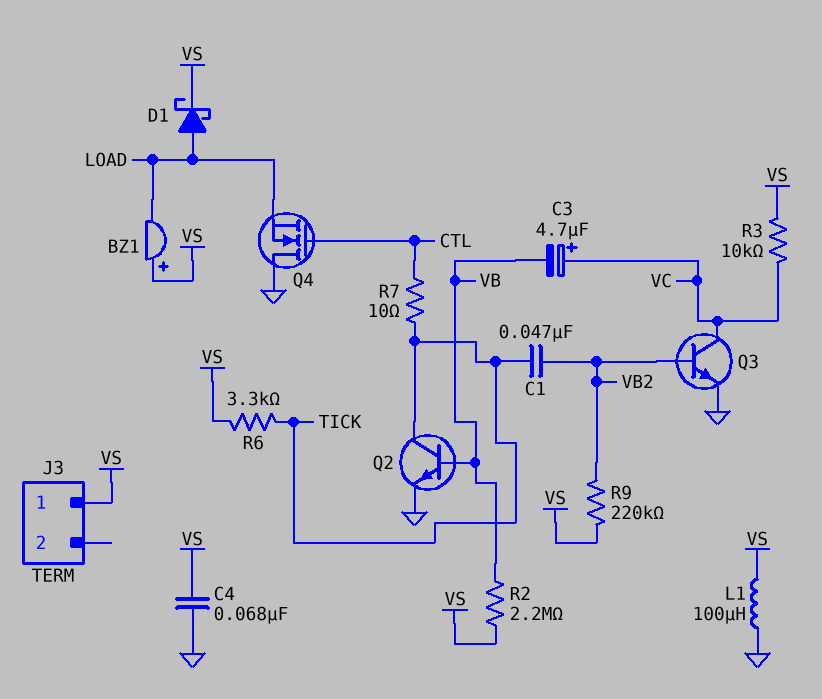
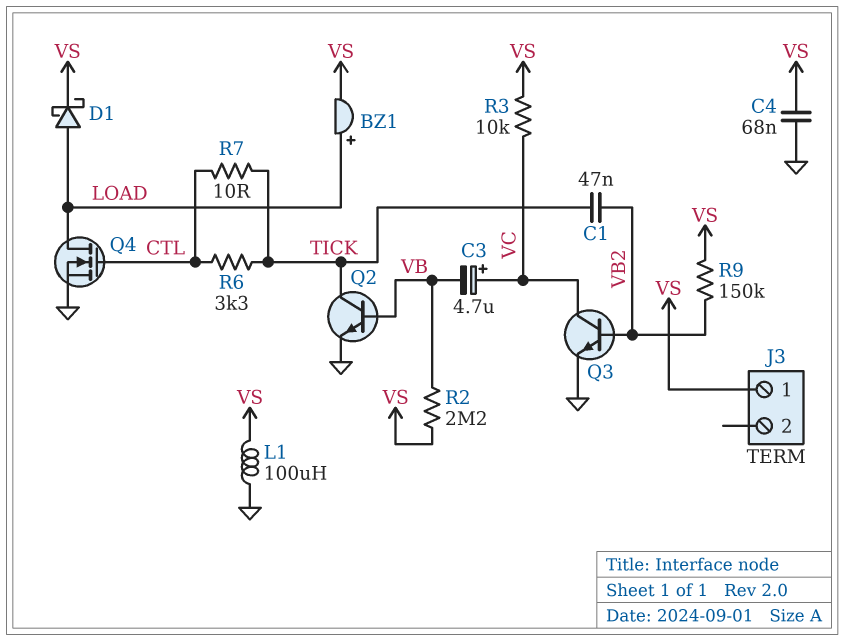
BZ1: buzzer (plus VS, minus LOAD) -> buzzer (plus LOAD, minus VS)
Q4: NMOS (G CTL, D GND, S LOAD) -> NMOS (G CTL, D LOAD, S GND)
R6: 3.3k (TICK, VS) -> 3.3k (CTL, TICK)
R9: 220k (VB2, VS) -> 150k (VB2, VS)

